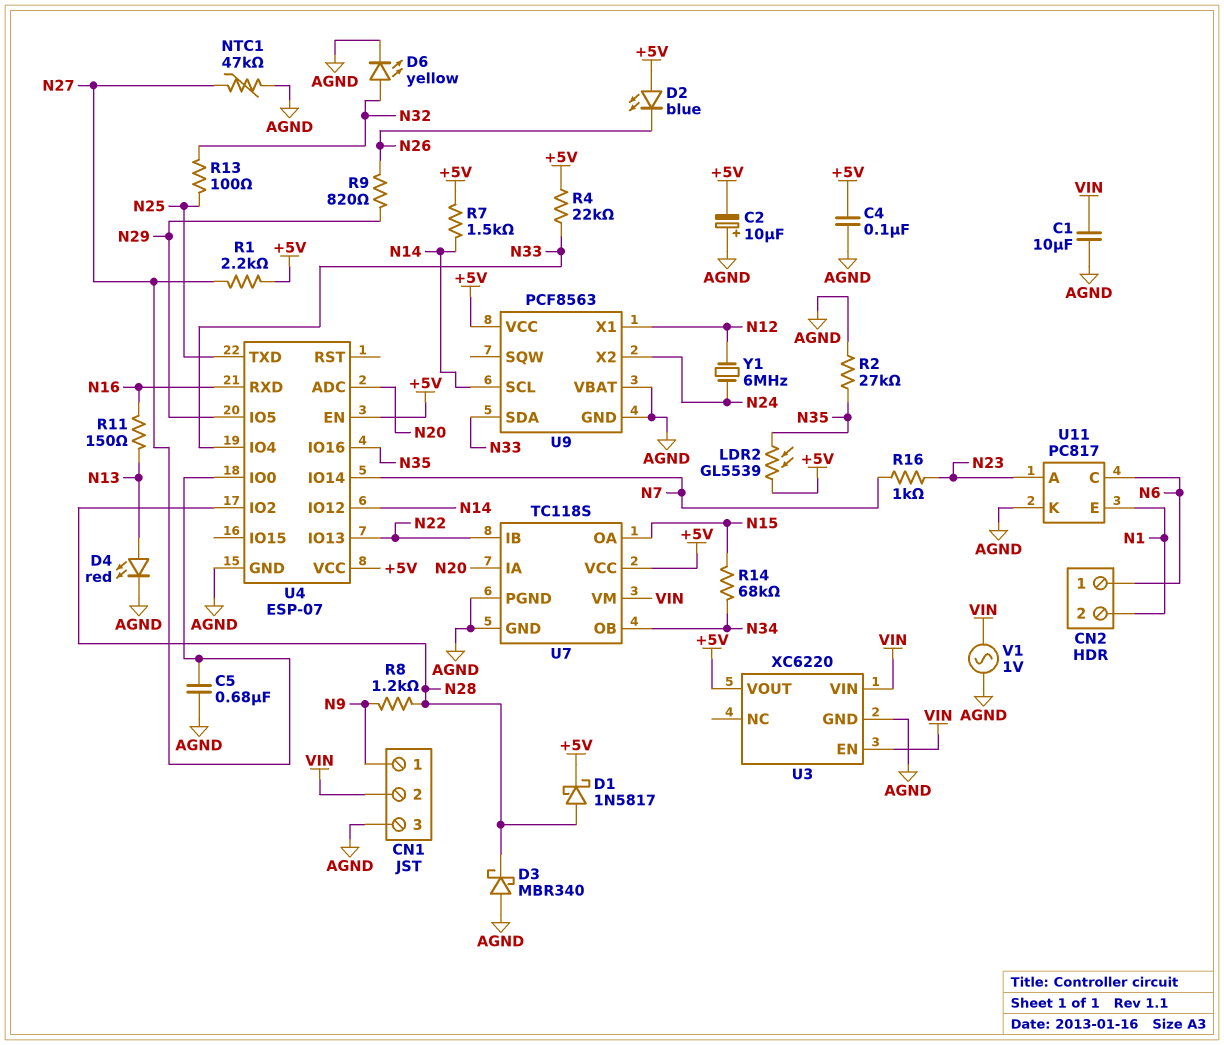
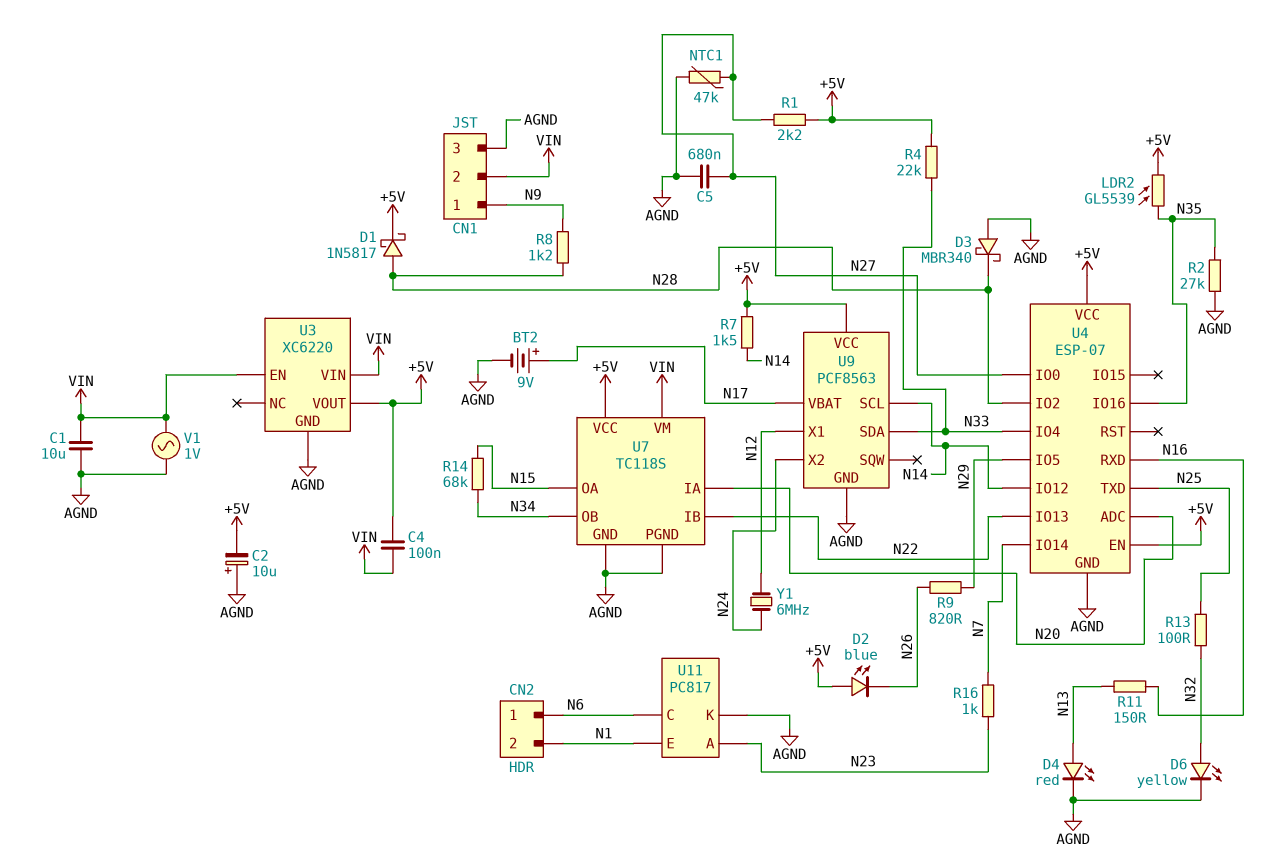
BT2: none -> 9V (plus N17, minus AGND)
C4: 100nF (+5V, AGND) -> 100nF (+5V, VIN)
U9 pin VBAT: AGND -> N17

